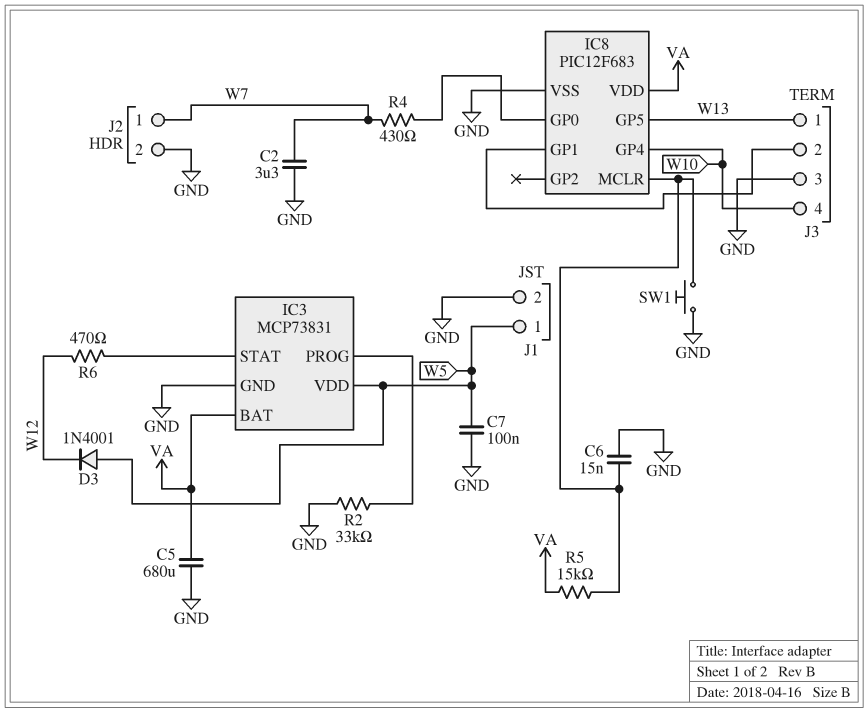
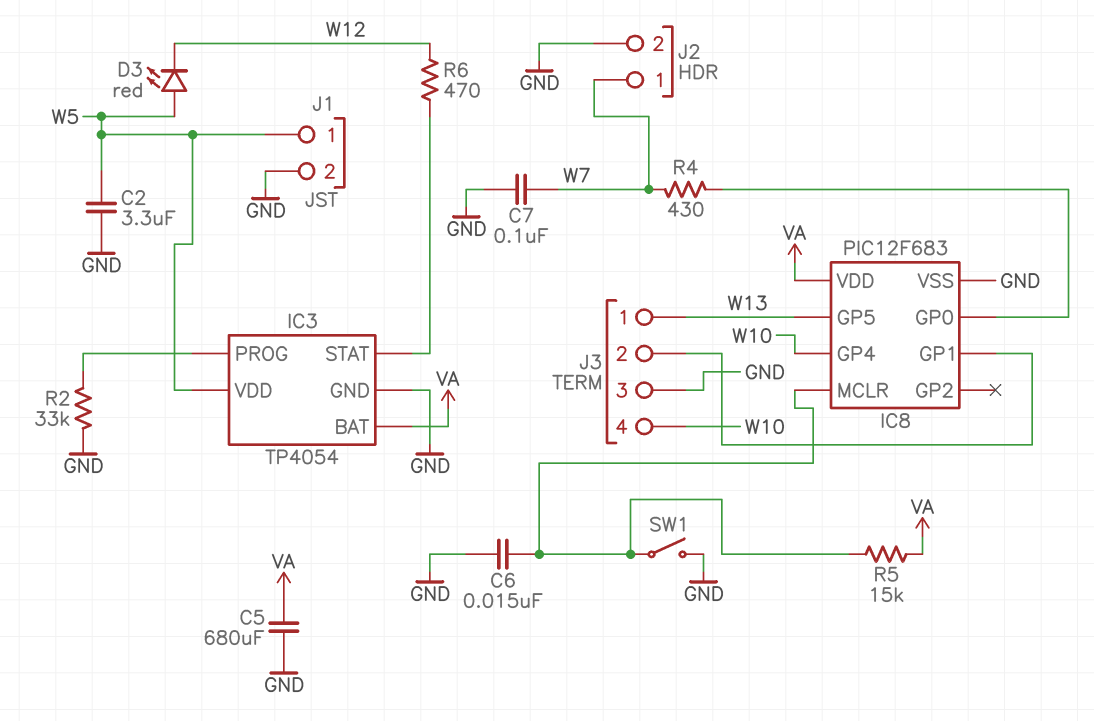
C2: 3.3uF (GND, W7) -> 3.3uF (GND, W5)
C7: 100nF (GND, W5) -> 100nF (GND, W7)
D3: diode 1N4001 (A W5, K W12) -> LED red (A W5, K W12)
IC3: MCP73831 -> TP4054
SW1: button (GND, IC8/MCLR) -> switch (GND, IC8/MCLR)

